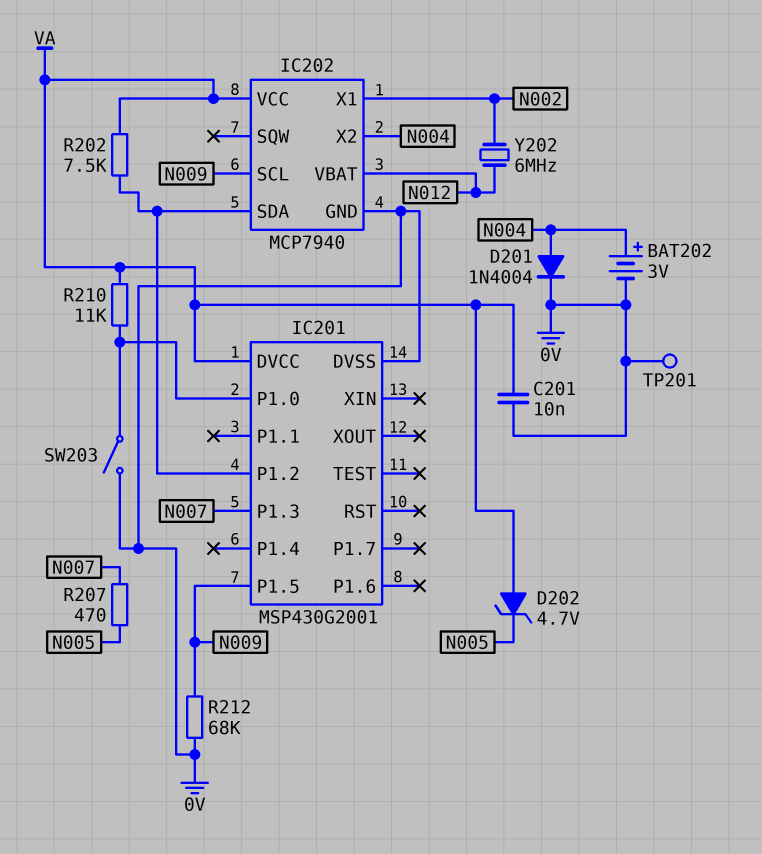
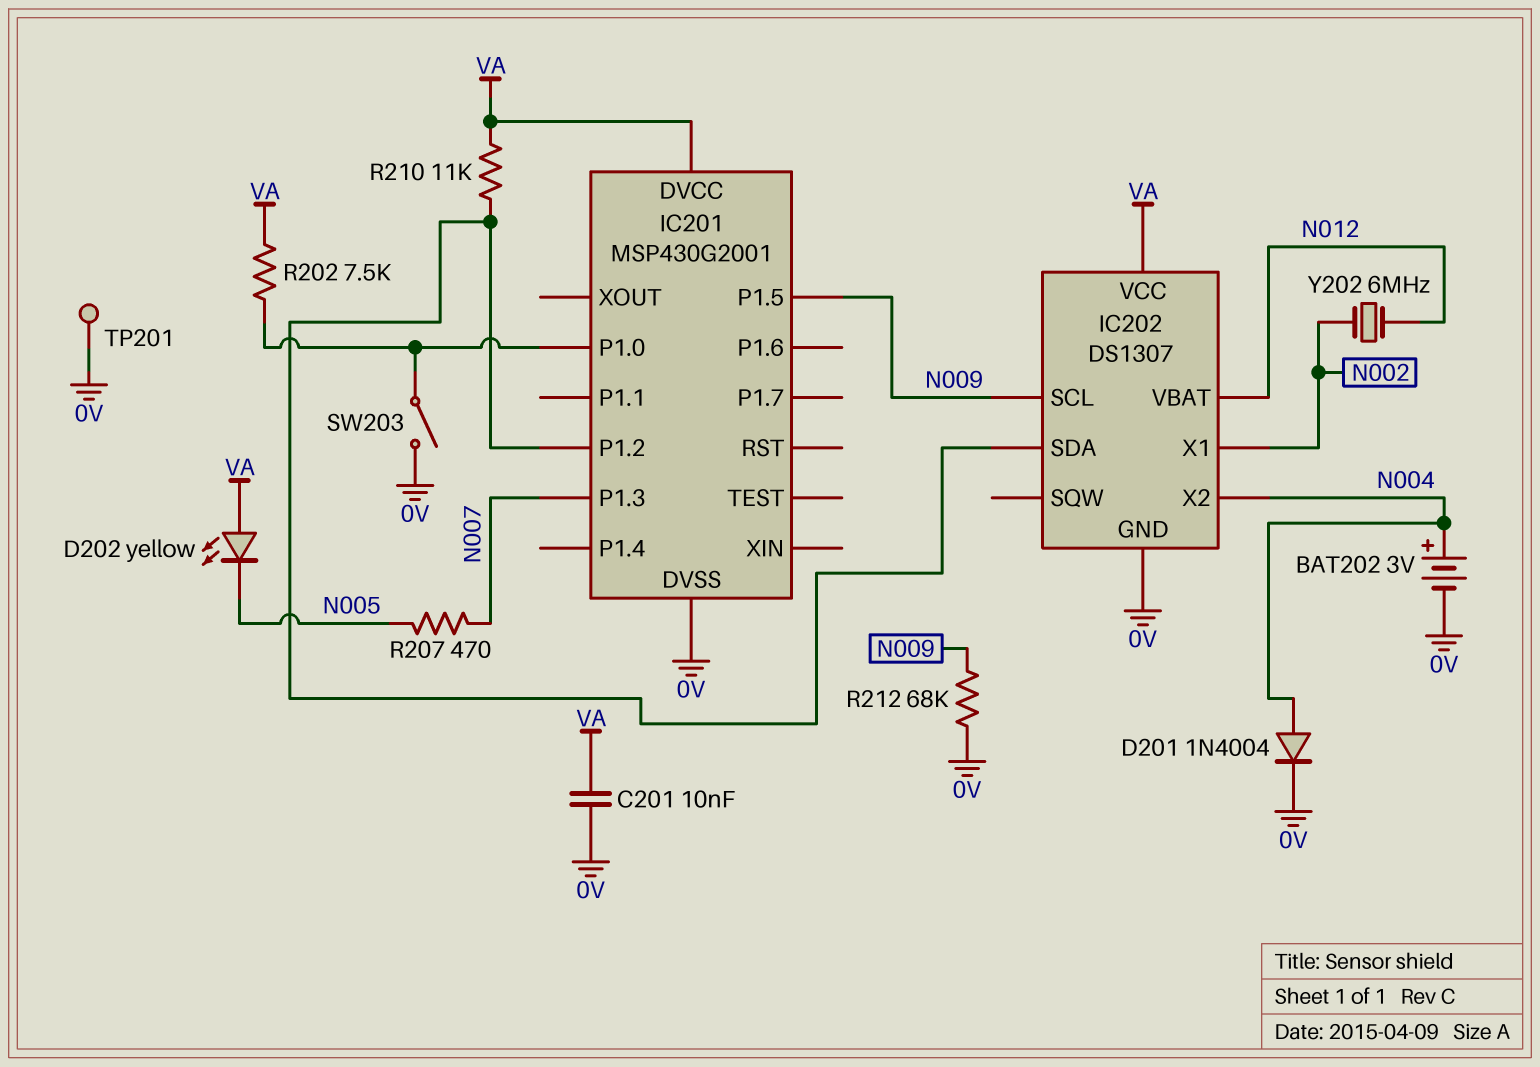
D202: zener 4.7V (A VA, K N005) -> LED yellow (A VA, K N005)
IC202: MCP7940 -> DS1307
R202: 7.5k (IC201/P1.2, VA) -> 7.5k (IC201/P1.0, VA)
R210: 11k (IC201/P1.0, VA) -> 11k (IC201/P1.2, VA)

